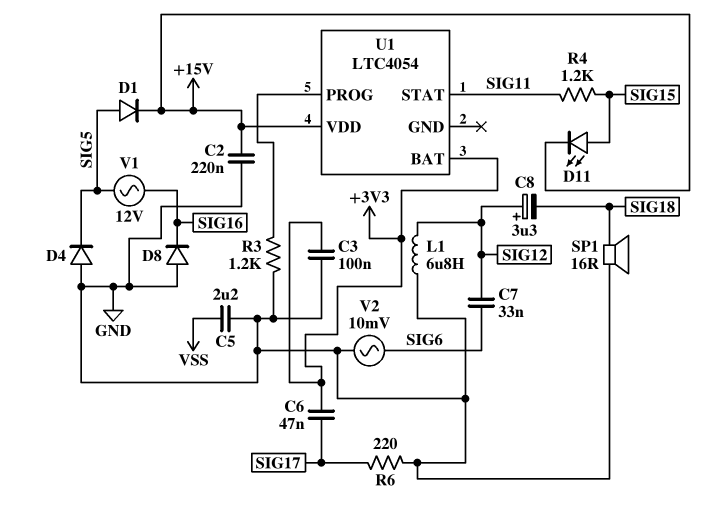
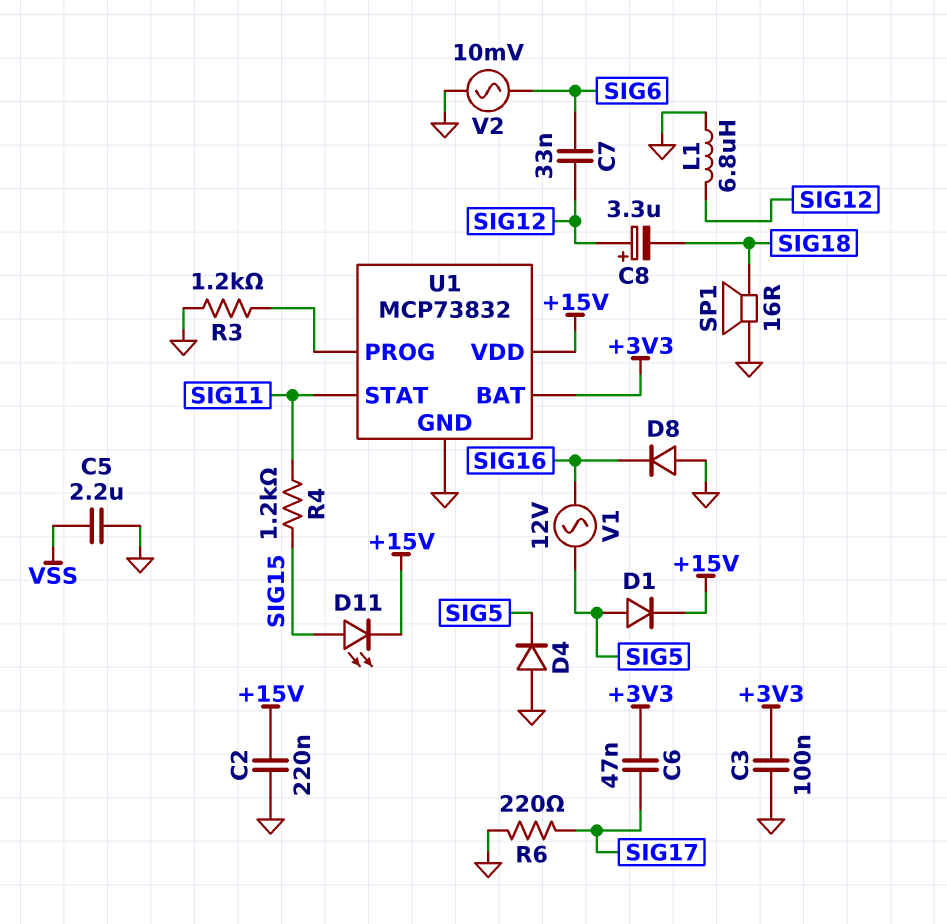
U1: LTC4054 -> MCP73832
U1 pin GND: none -> GND

